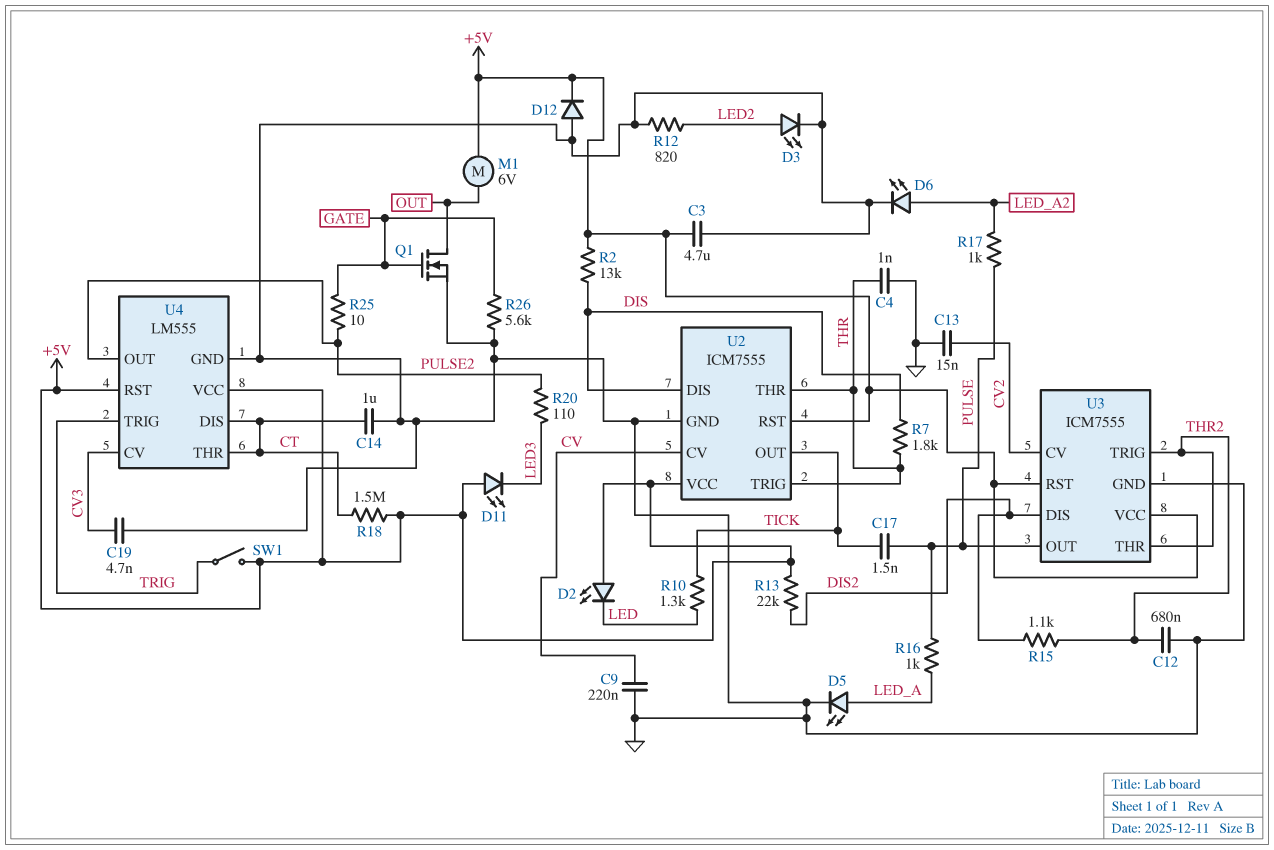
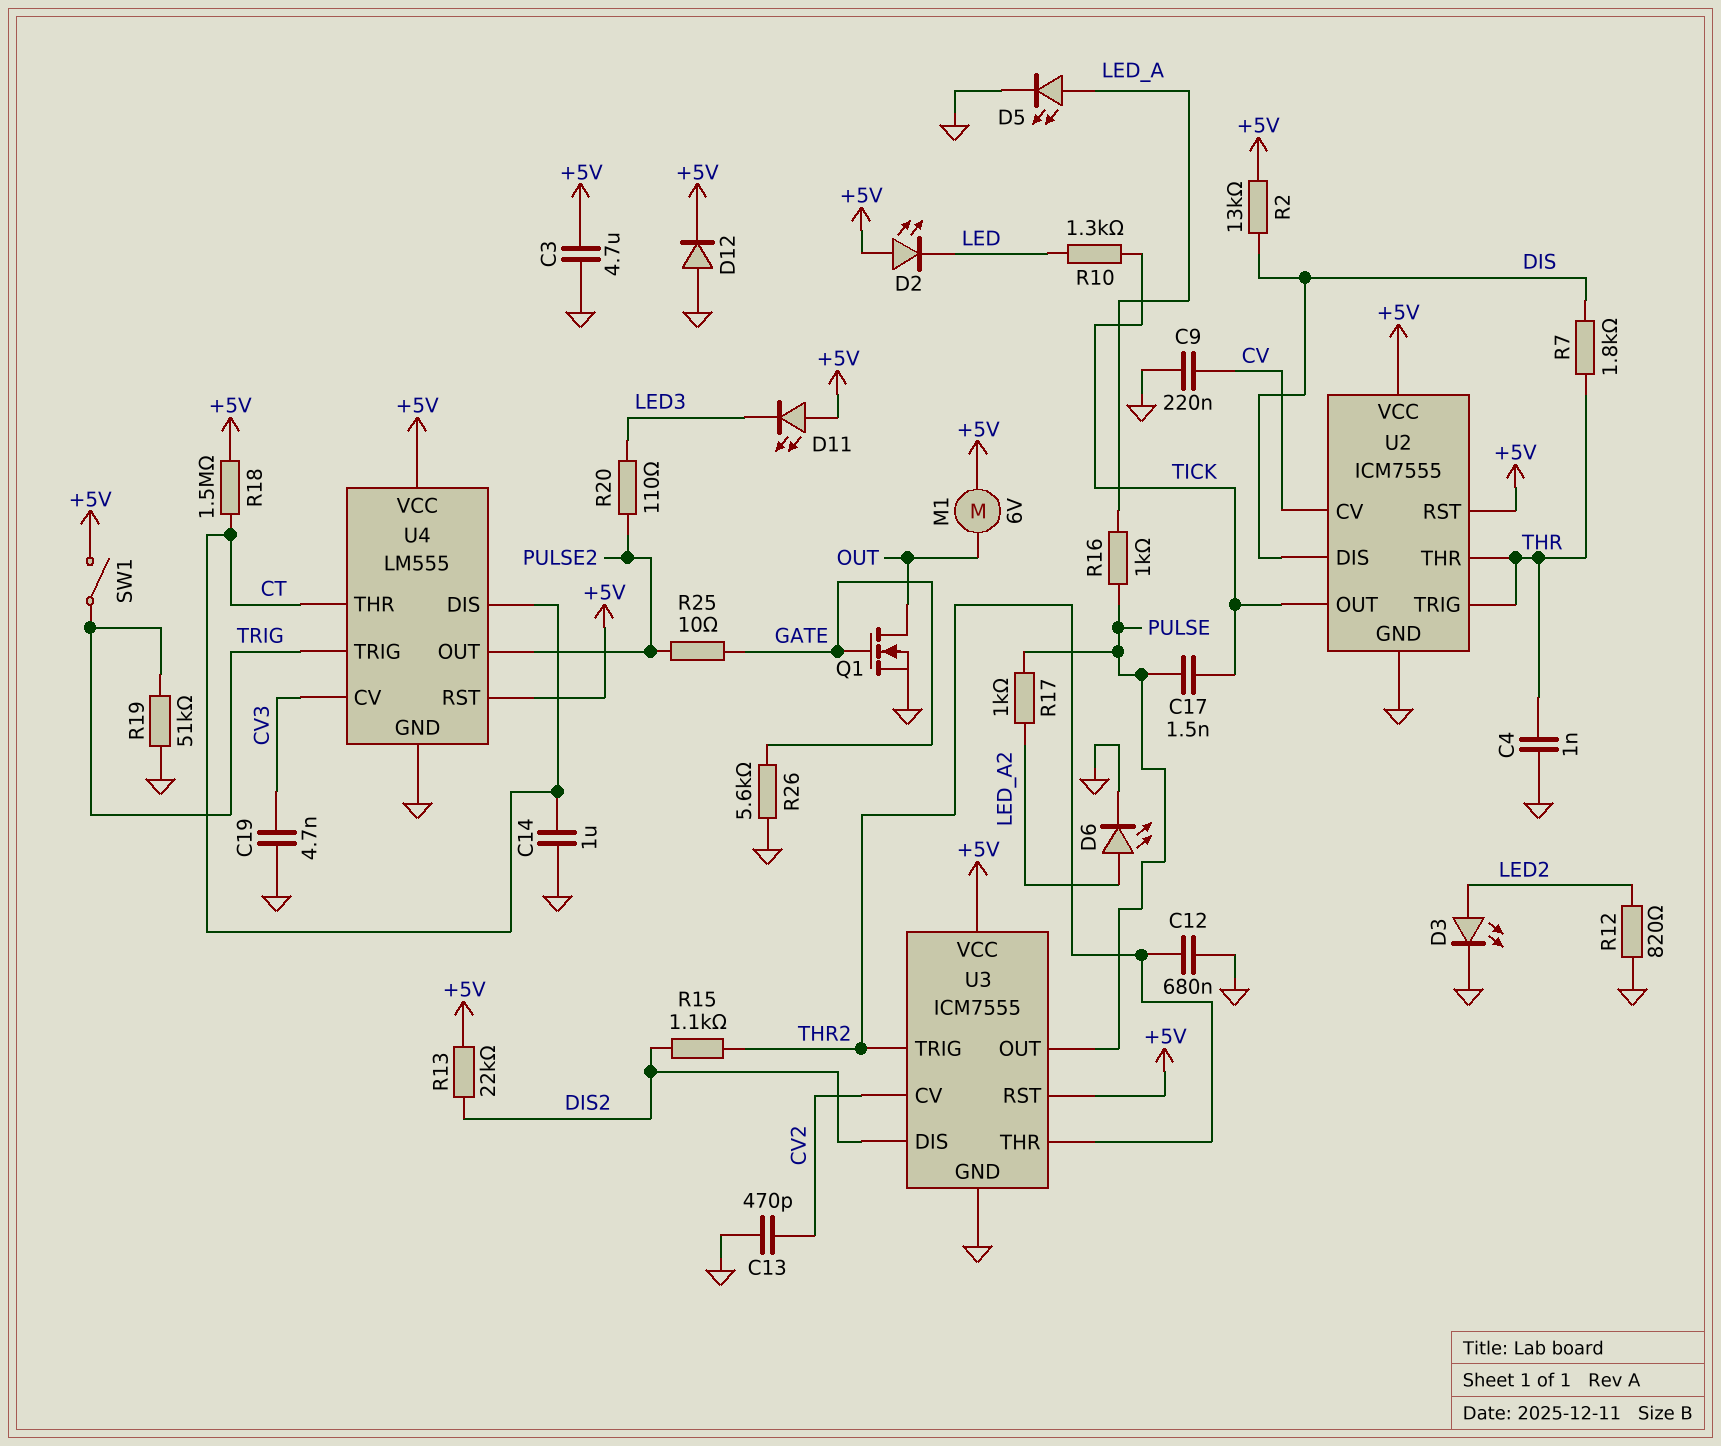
C13: 15nF (CV2, GND) -> 470pF (CV2, GND)
R19: none -> 51k (GND, TRIG)

